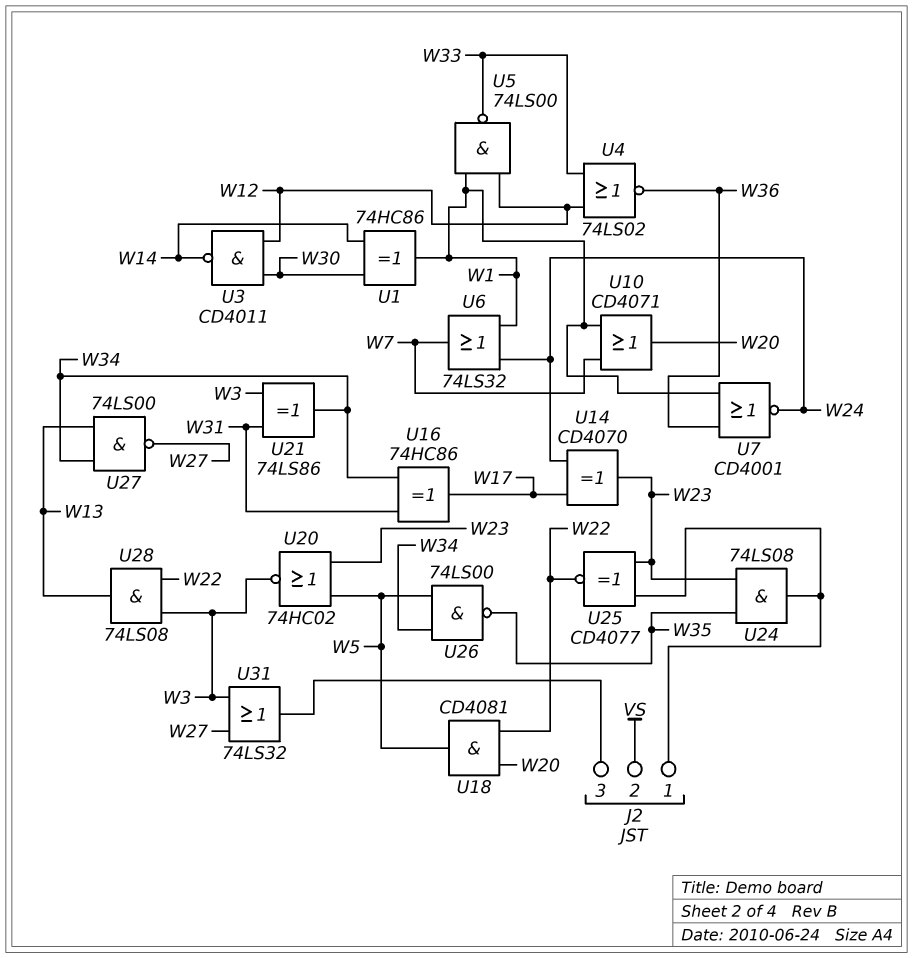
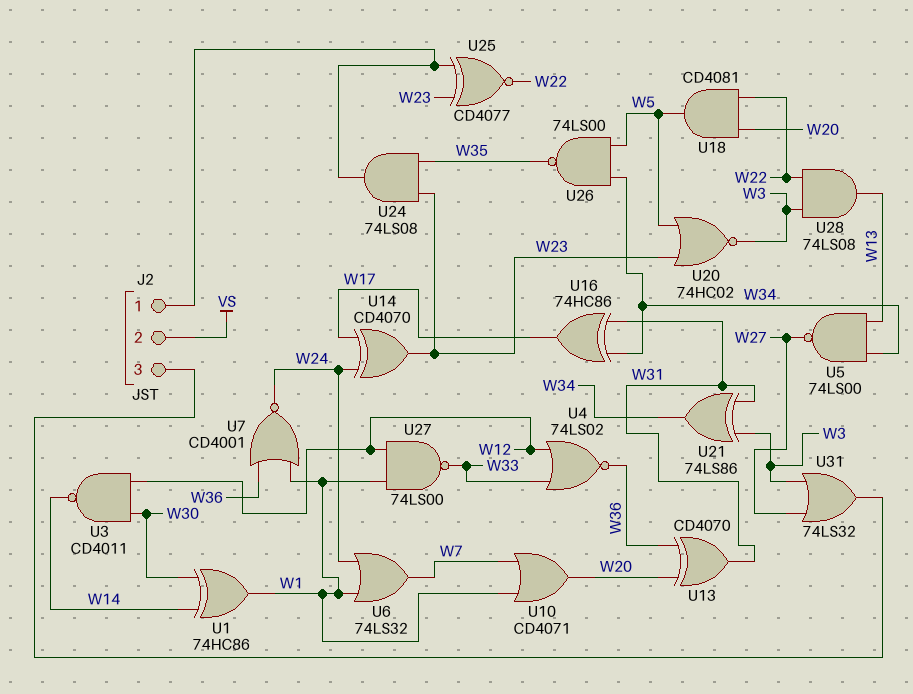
U5: NAND 74LS00 (in W1, in W12, out W33) -> NAND 74LS00 (in W13, in W34, out W27)
U13: none -> XOR CD4070 (in W20, in W36, out W31)
U27: NAND 74LS00 (in W13, in W34, out W27) -> NAND 74LS00 (in W1, in W12, out W33)

